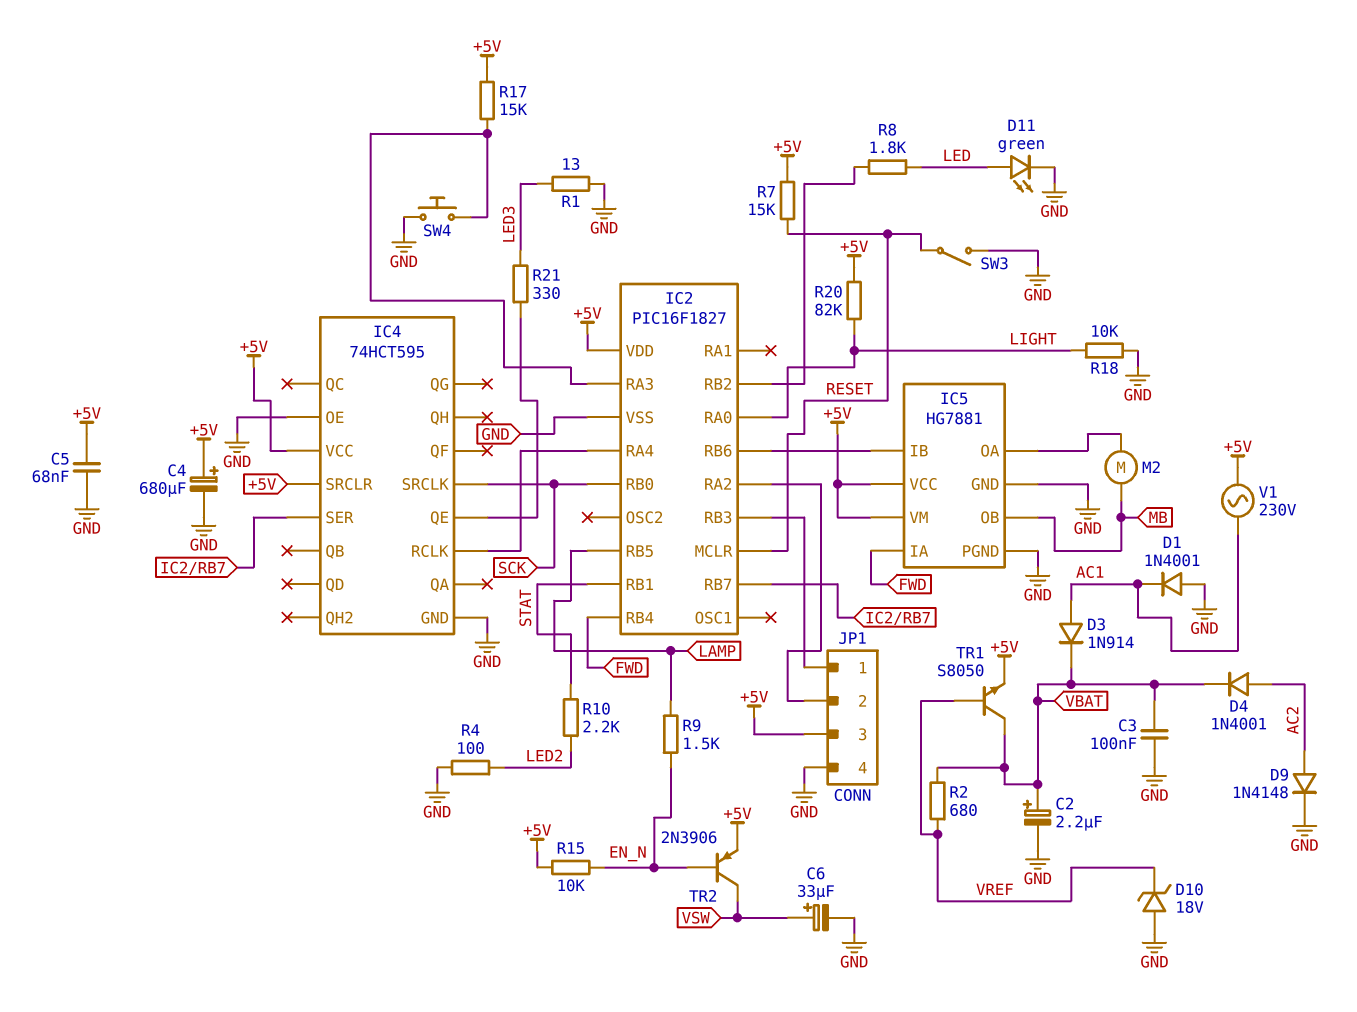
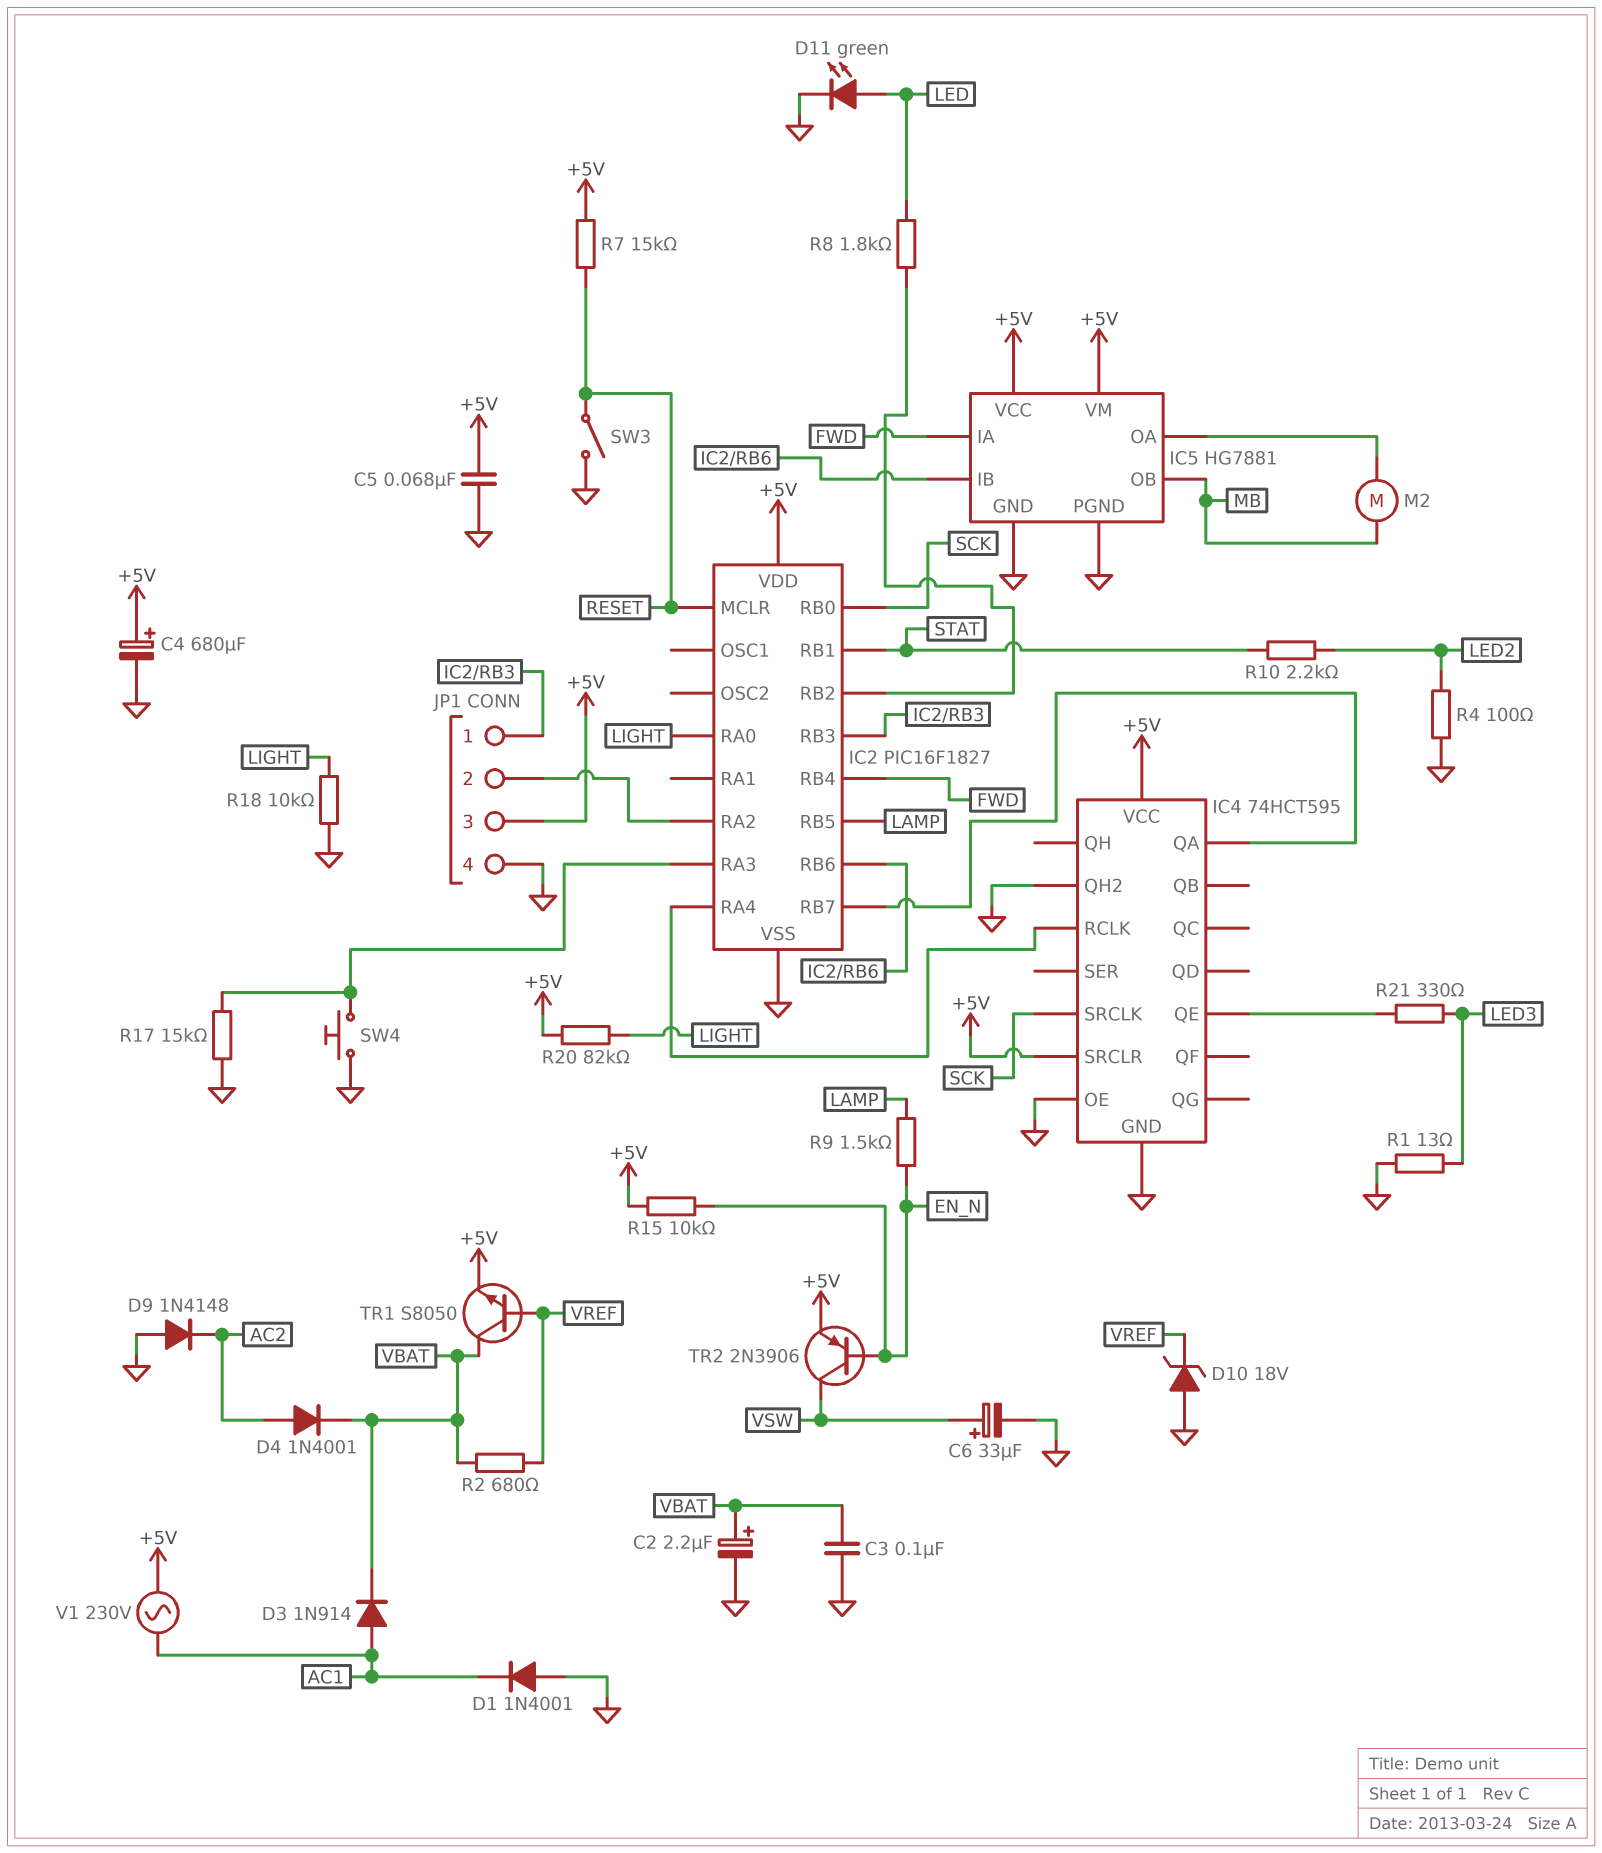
D9: diode 1N4148 (A AC2, K GND) -> diode 1N4148 (A GND, K AC2)
IC4 pin QA: none -> IC2/RB7
IC4 pin QH2: none -> GND
IC4 pin SER: IC2/RB7 -> none
R17: 15k (+5V, IC2/RA3) -> 15k (GND, IC2/RA3)

